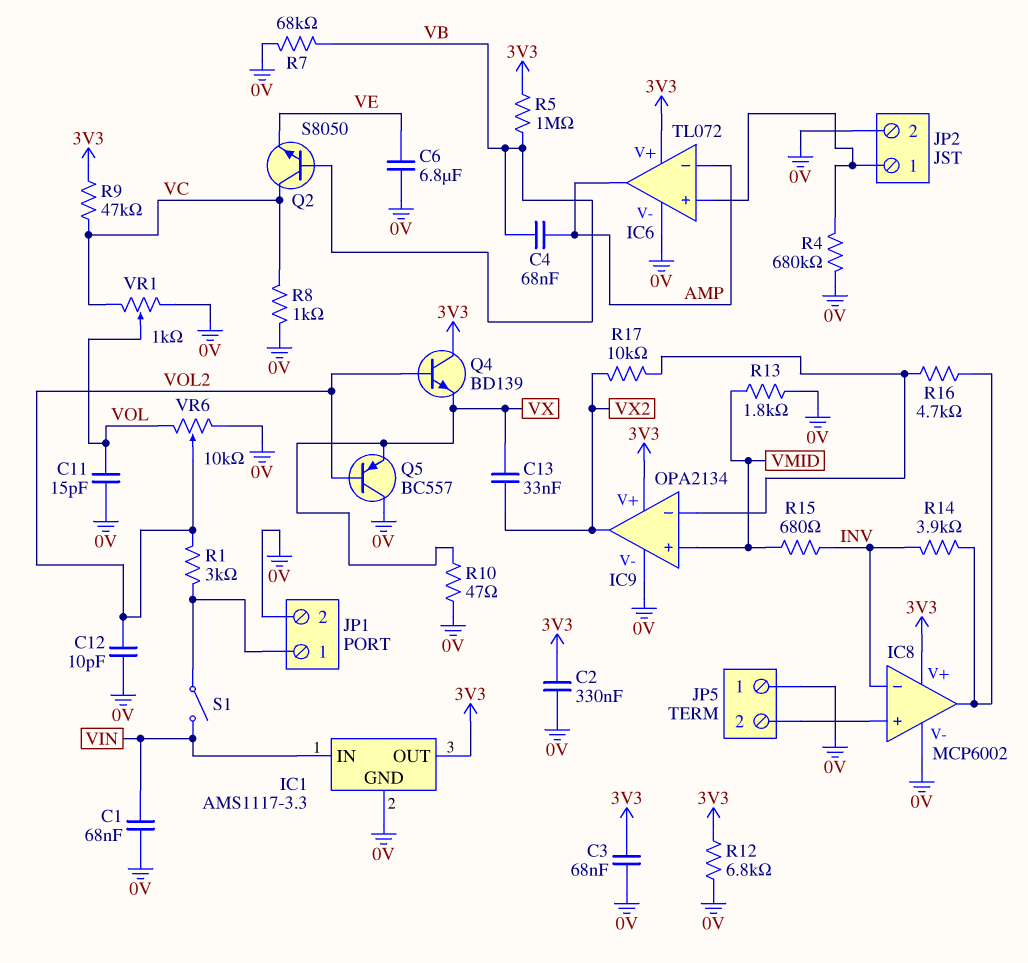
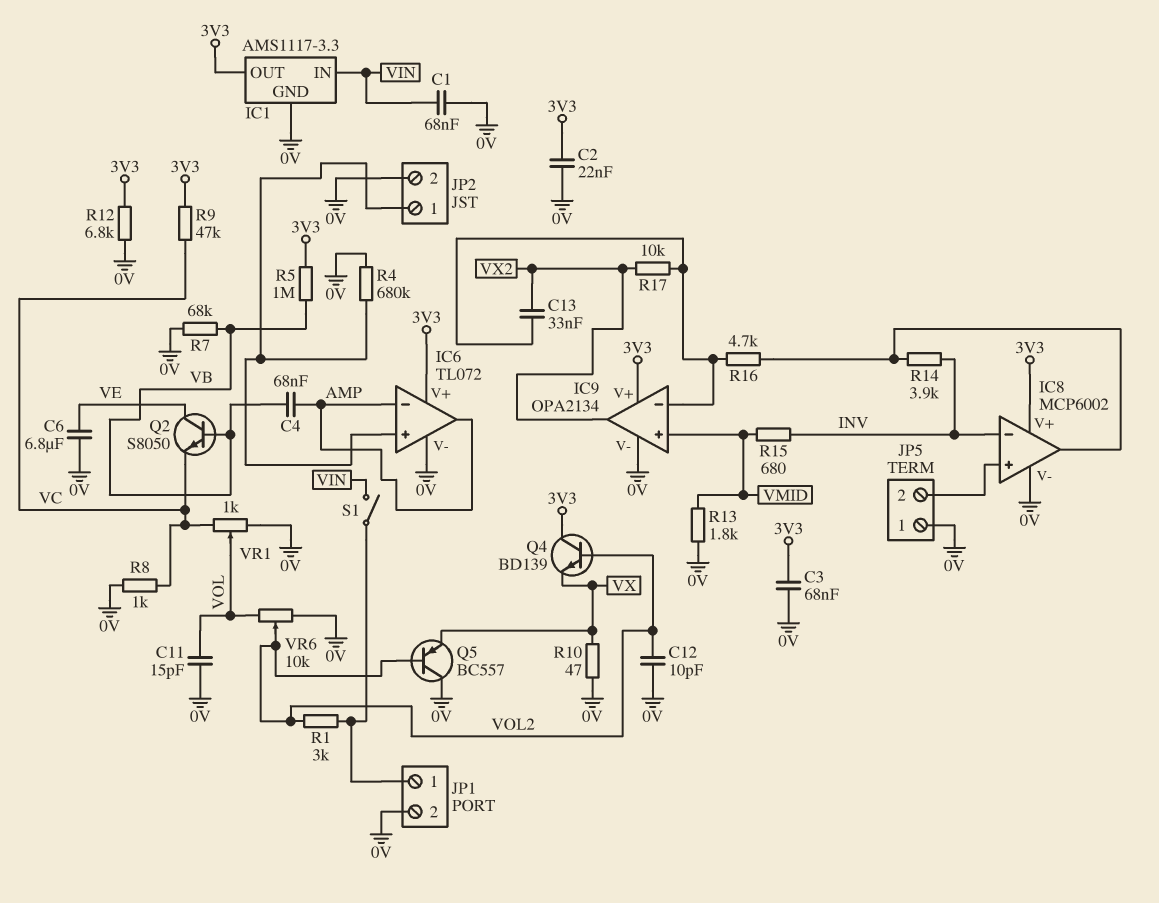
C2: 330nF (0V, 3V3) -> 22nF (0V, 3V3)
C13: 33nF (VX, VX2) -> 33nF (IC9/in-, VX2)
Q2: NPN S8050 (B VB, C VC, E VE) -> NPN S8050 (B VB, C VE, E VC)

